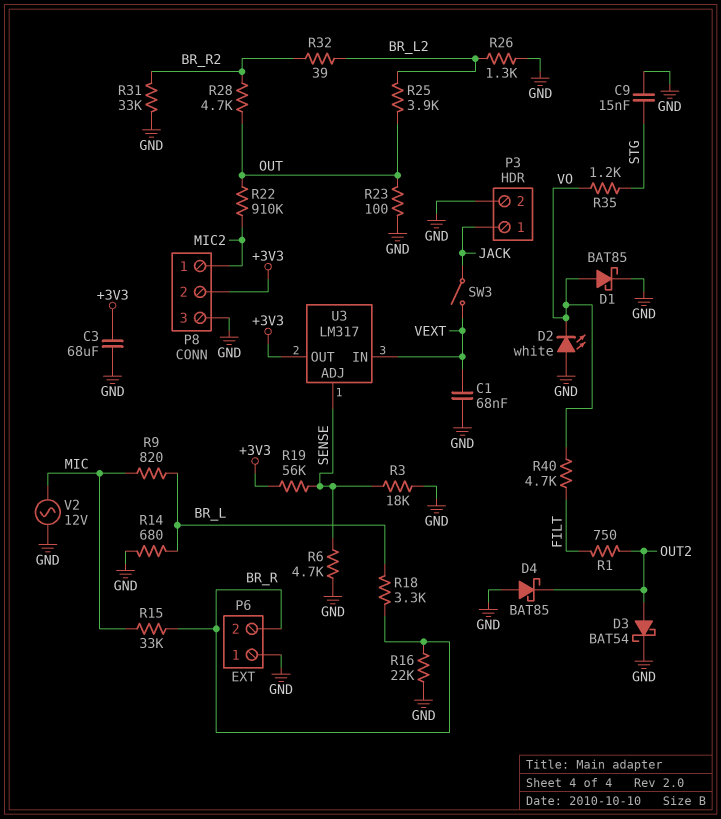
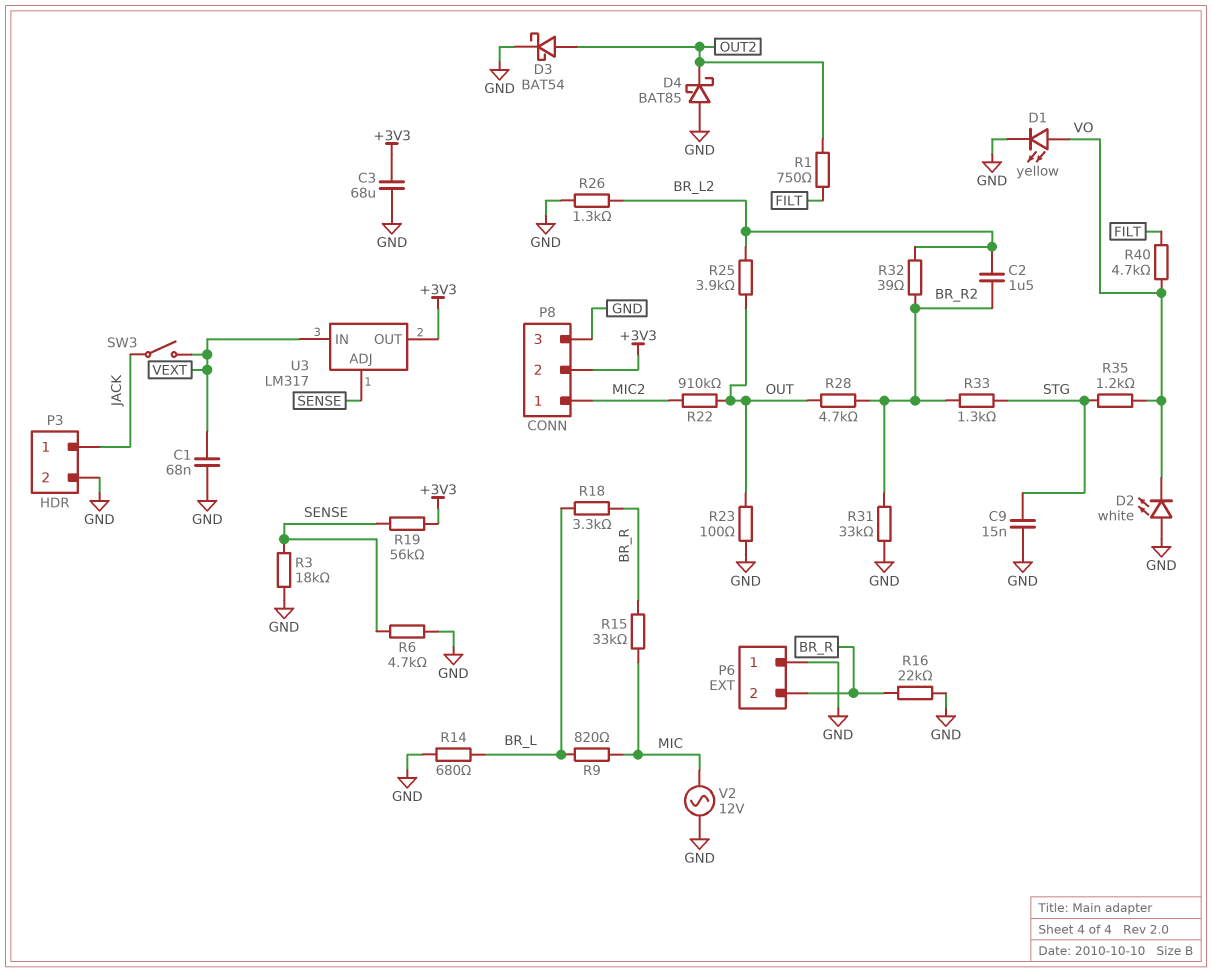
C2: none -> 1.5uF (BR_L2, BR_R2)
D1: schottky BAT85 (A VO, K GND) -> LED yellow (A VO, K GND)
R33: none -> 1.3k (BR_R2, STG)

